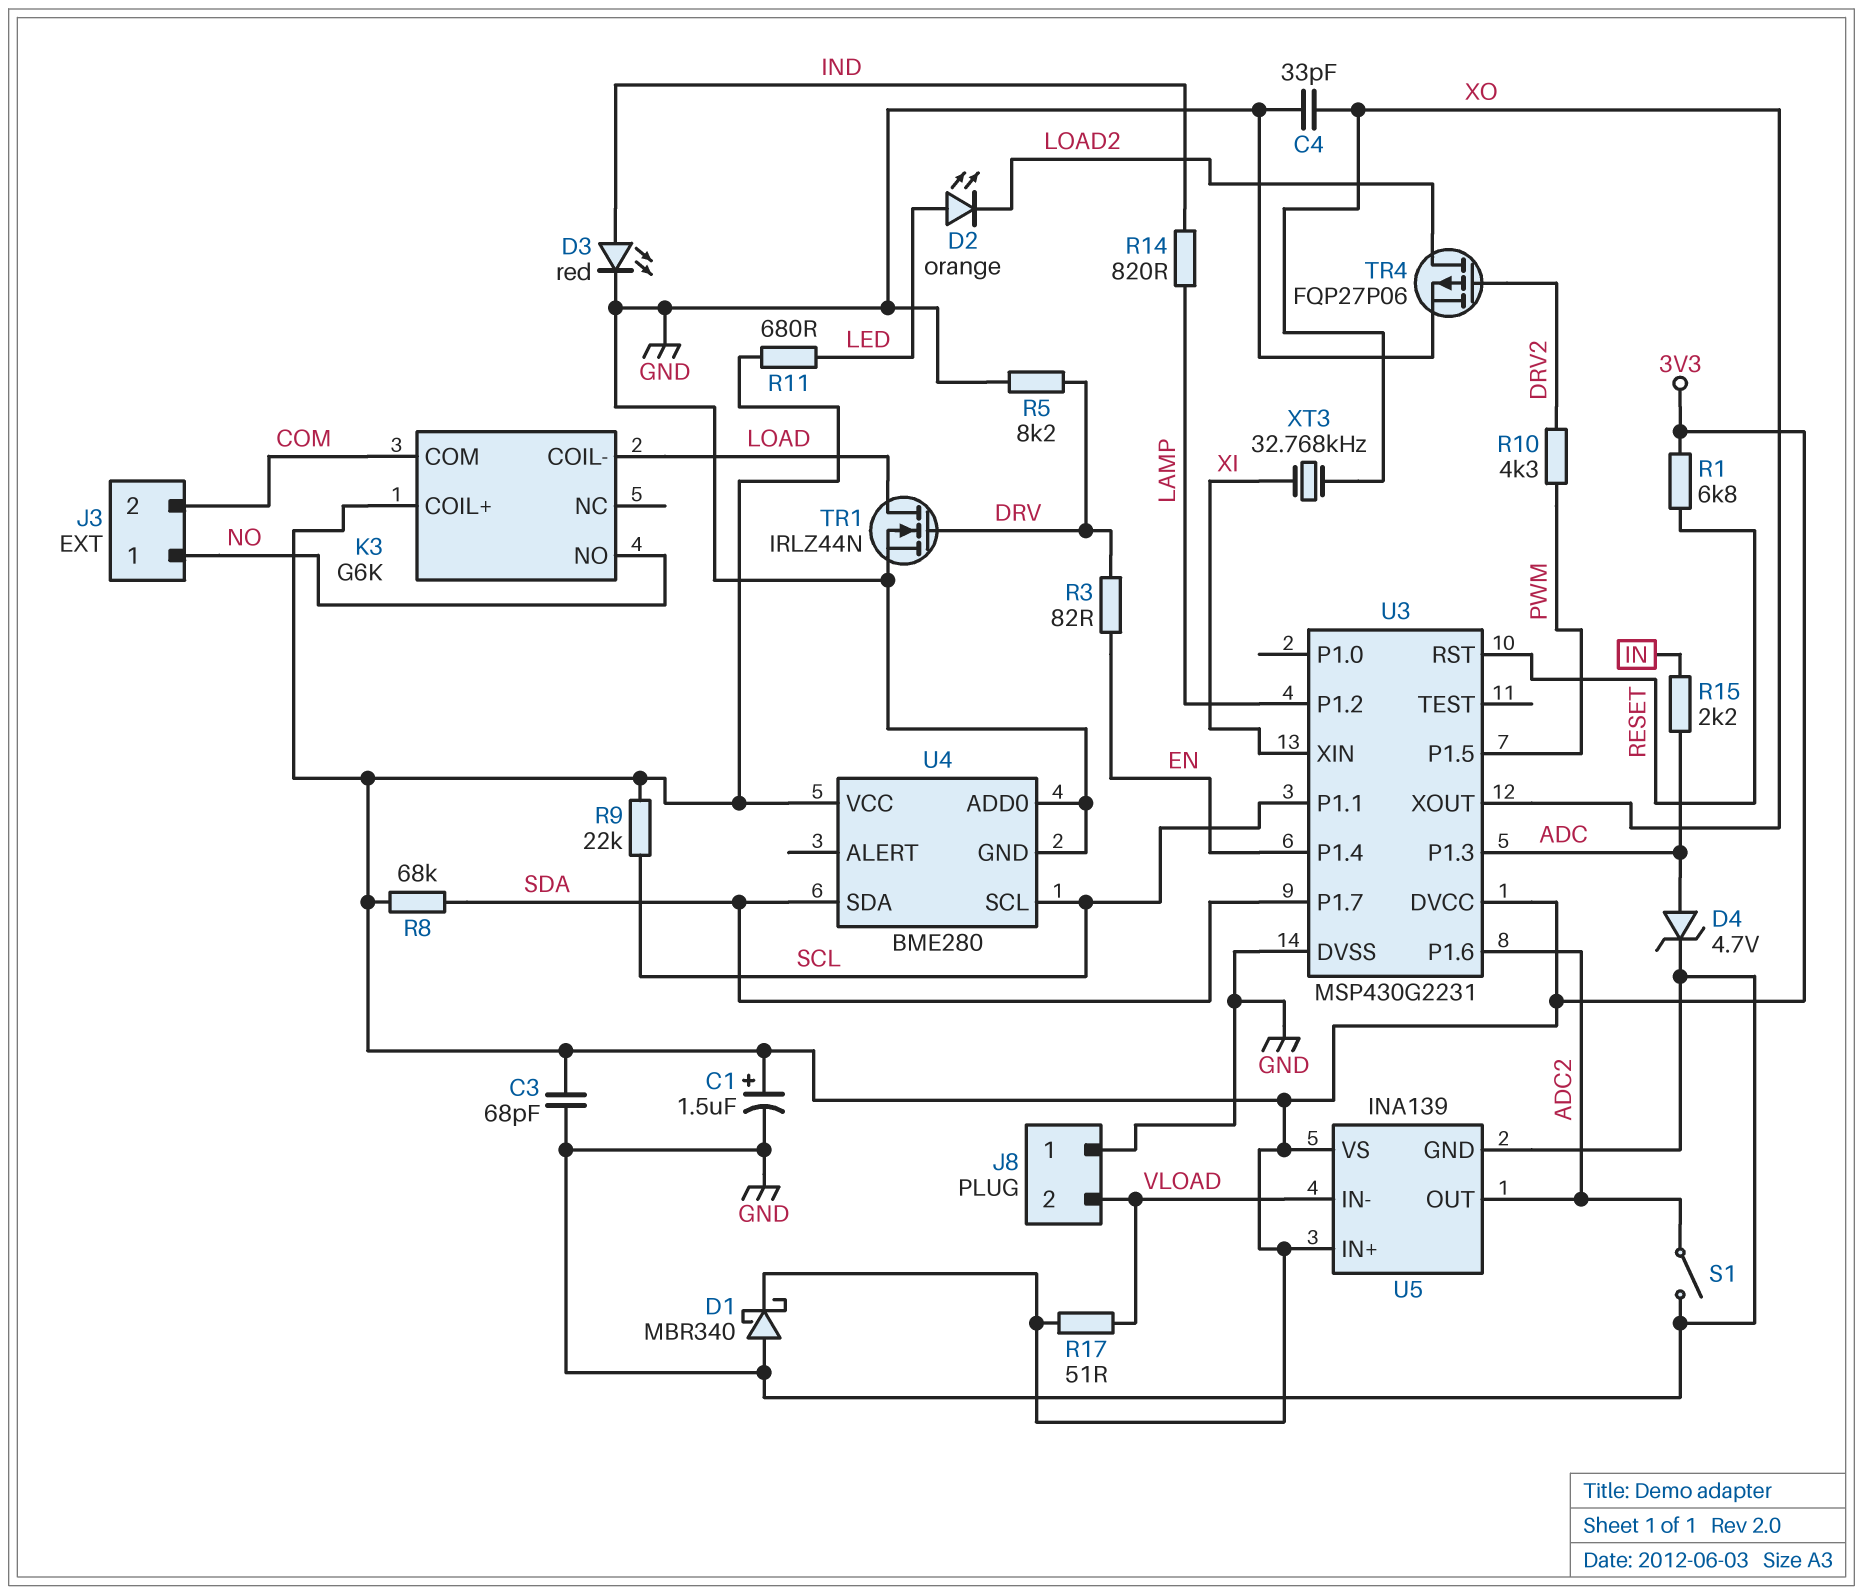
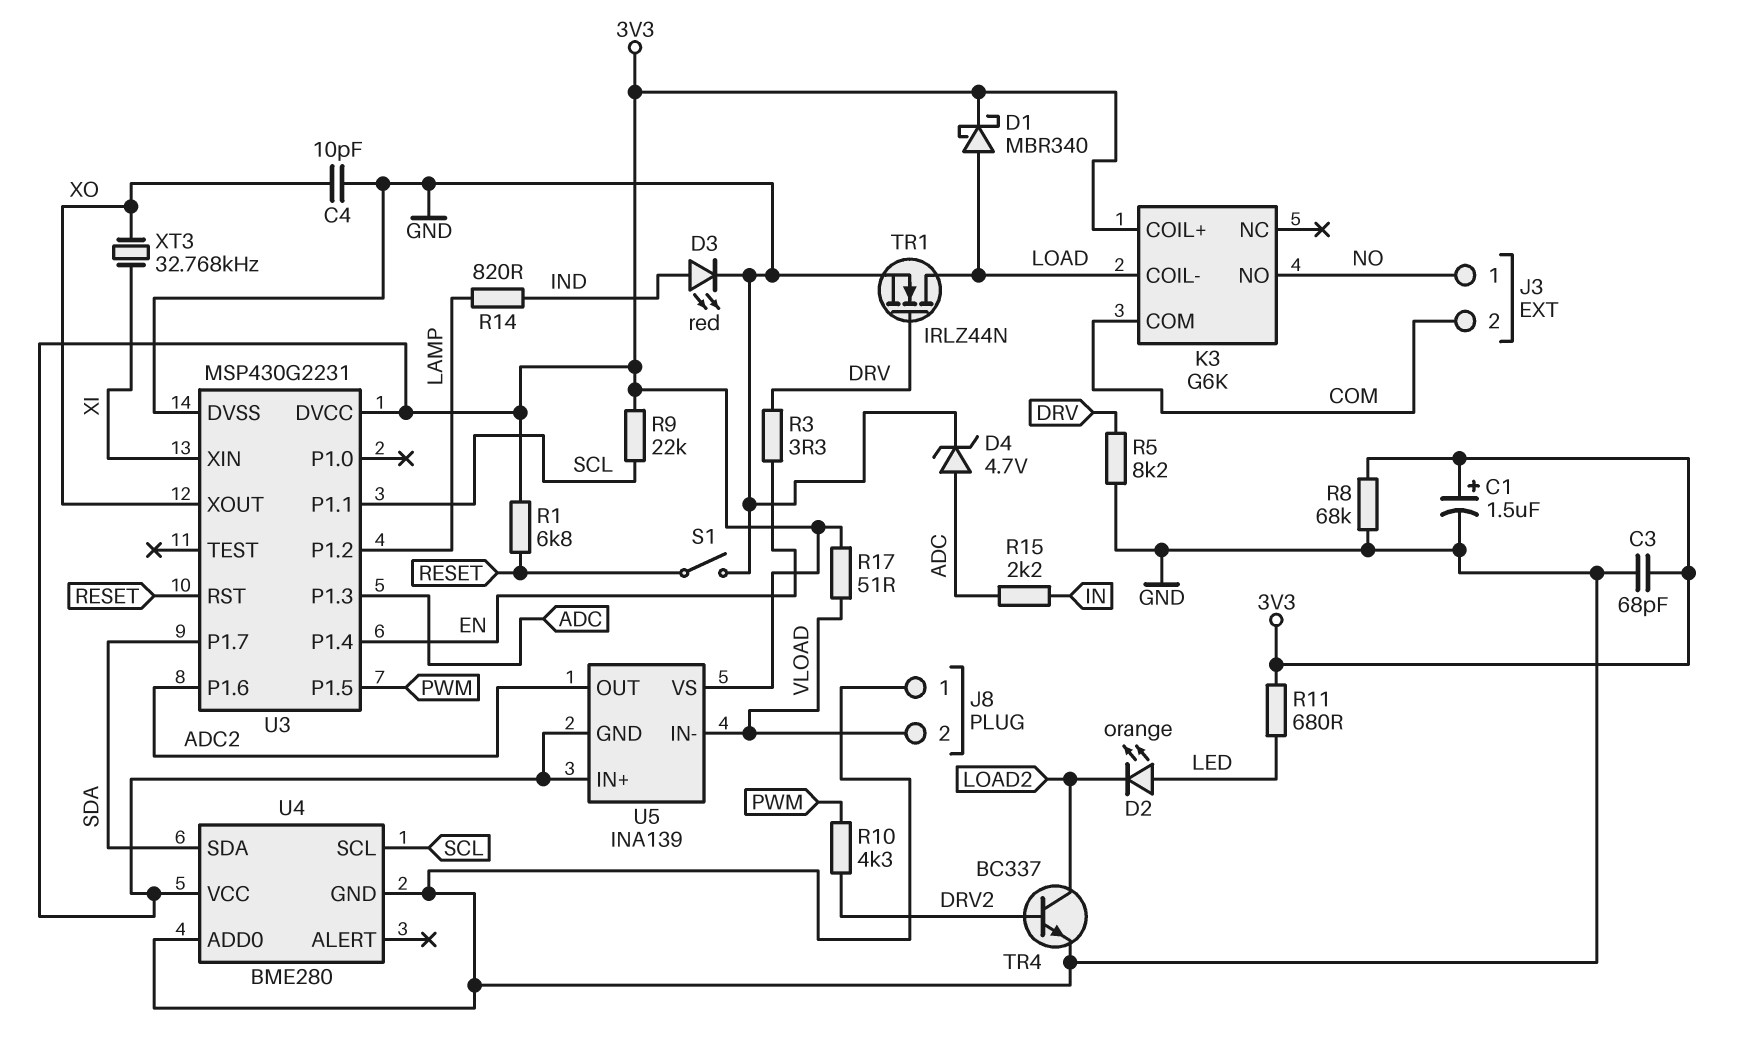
C4: 33pF (GND, XO) -> 10pF (GND, XO)
D1: schottky MBR340 (A GND, K 3V3) -> schottky MBR340 (A LOAD, K 3V3)
R3: 82 (DRV, EN) -> 3.3 (DRV, EN)
R8: 68k (3V3, SDA) -> 68k (3V3, GND)
S1: switch (ADC2, GND) -> switch (GND, RESET)
TR4: PMOS FQP27P06 (G DRV2, D LOAD2, S GND) -> NPN BC337 (B DRV2, C LOAD2, E GND)
U5 pin GND: GND -> 3V3

